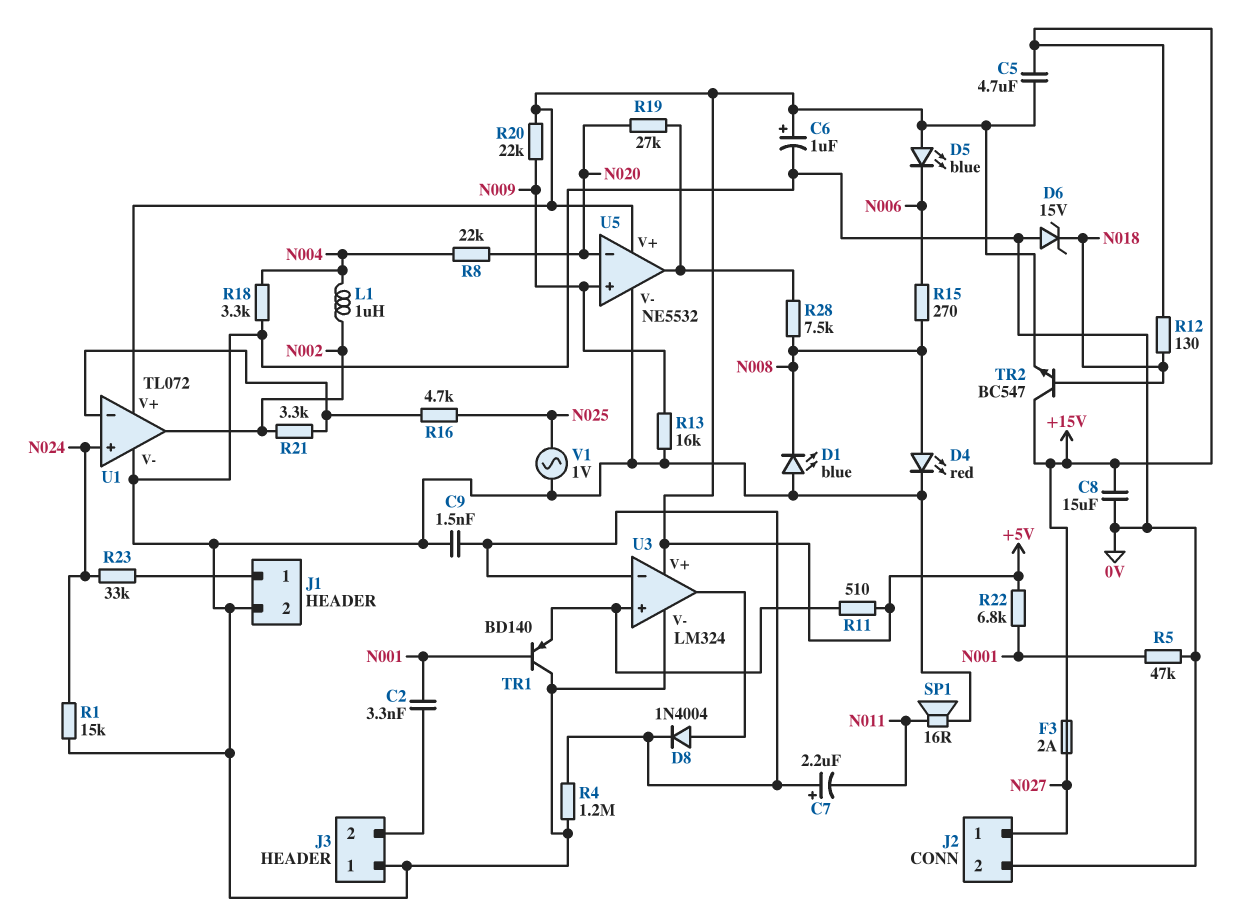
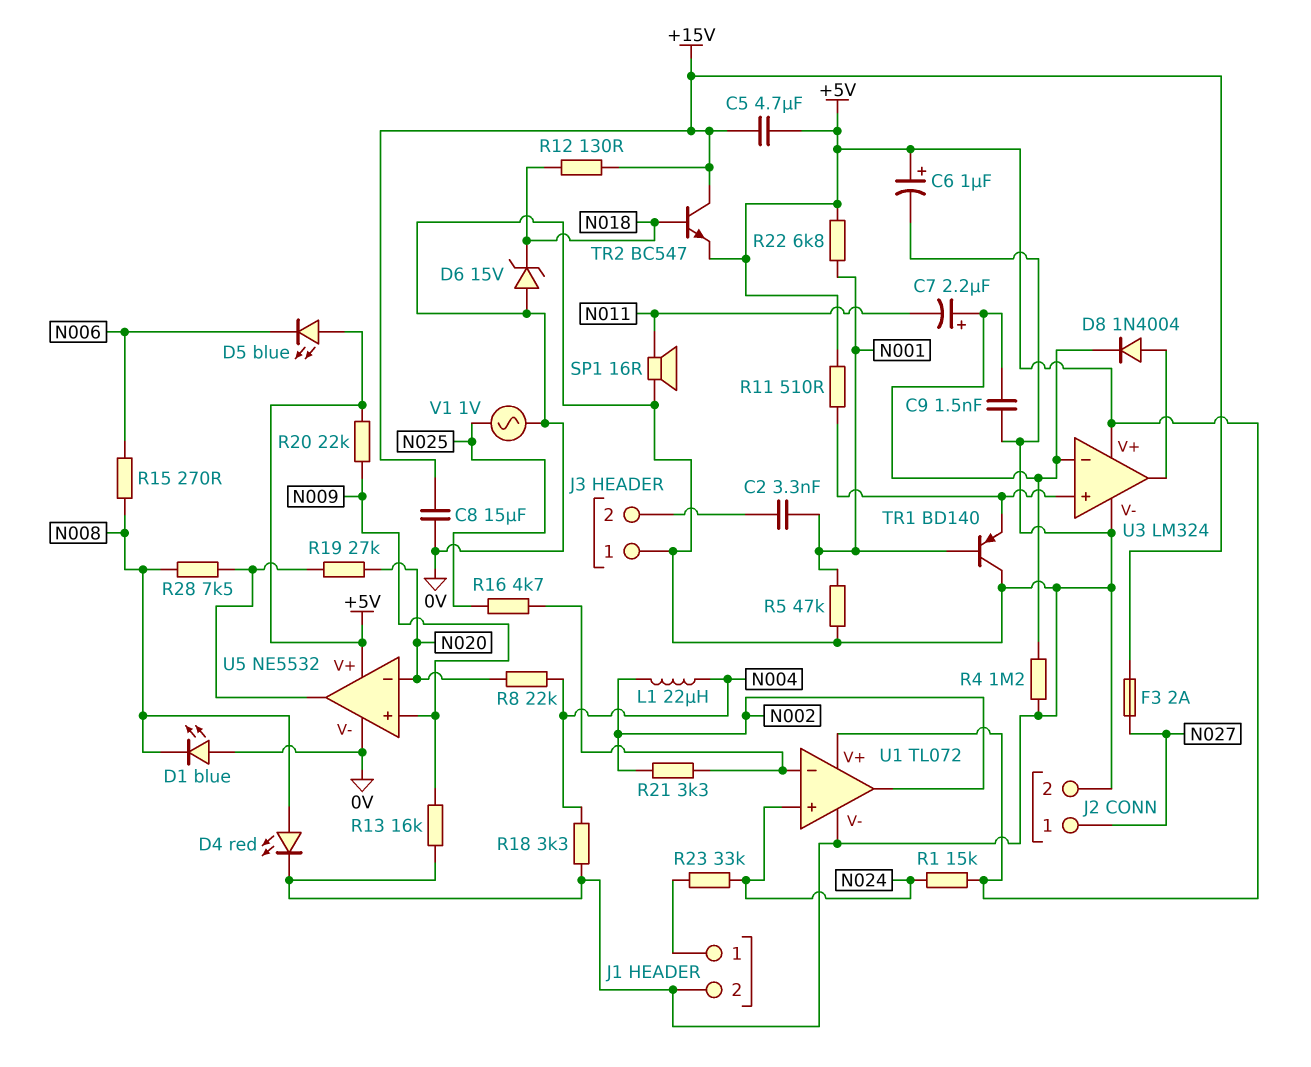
L1: 1uH (N002, N004) -> 22uH (N002, N004)
R1: 15k (0V, N024) -> 15k (+5V, N024)

